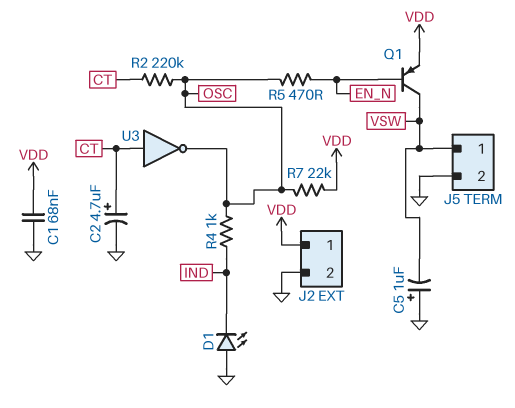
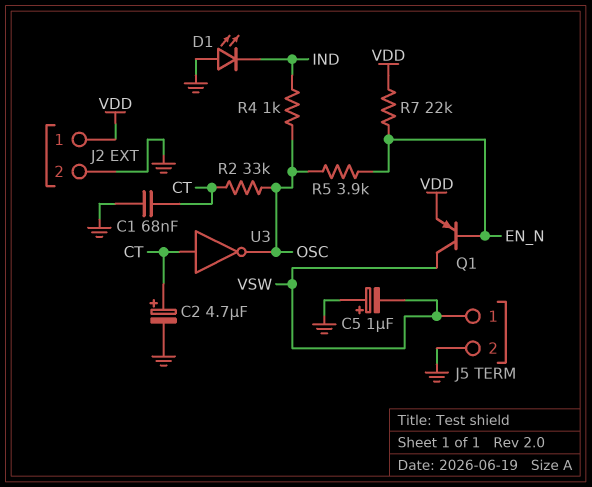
C1: 68nF (GND, VDD) -> 68nF (CT, GND)
R2: 220k (CT, OSC) -> 33k (CT, OSC)
R5: 470 (EN_N, OSC) -> 3.9k (EN_N, OSC)
R7: 22k (OSC, VDD) -> 22k (EN_N, VDD)

